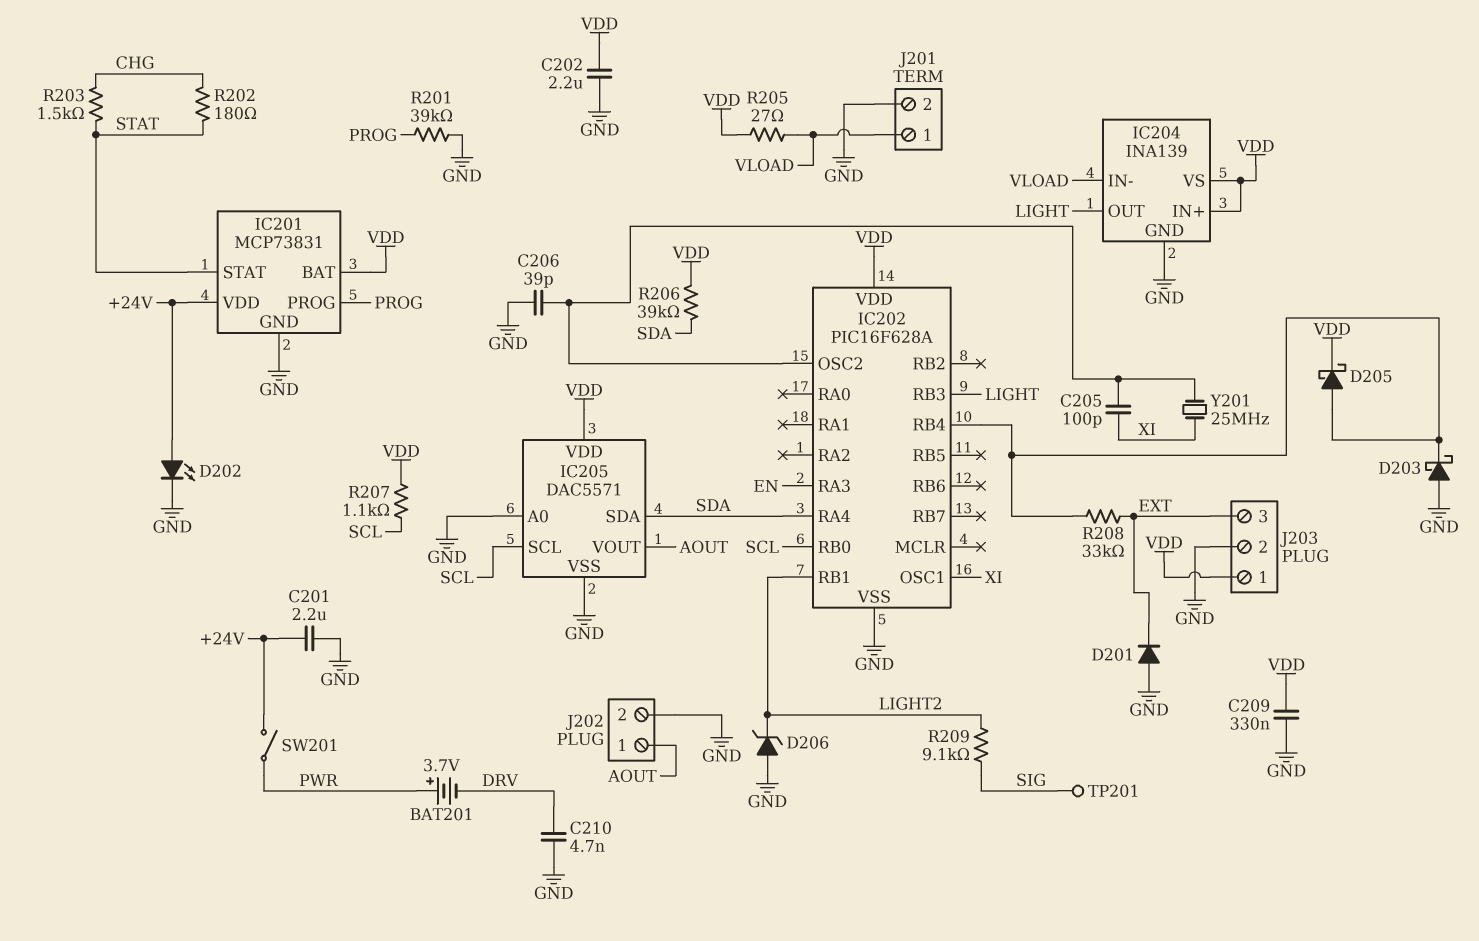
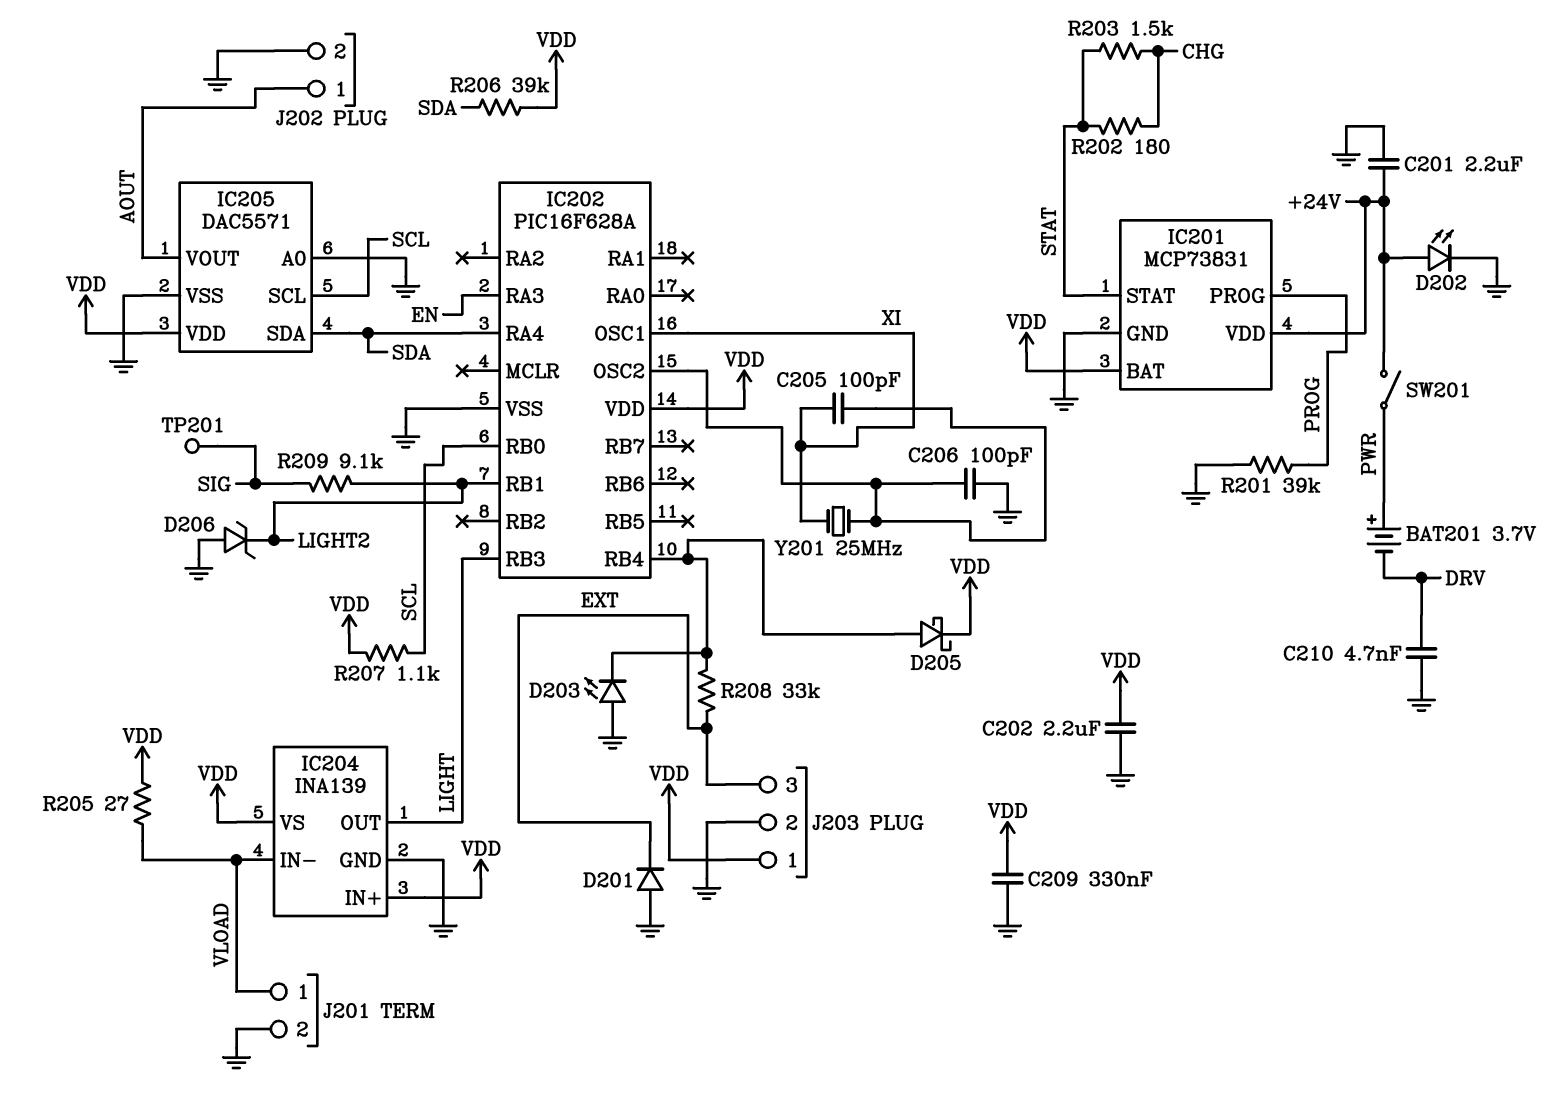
C206: 39pF (GND, IC202/OSC2) -> 100pF (GND, IC202/OSC2)
D203: schottky (A GND, K IC202/RB4) -> LED (A GND, K IC202/RB4)

